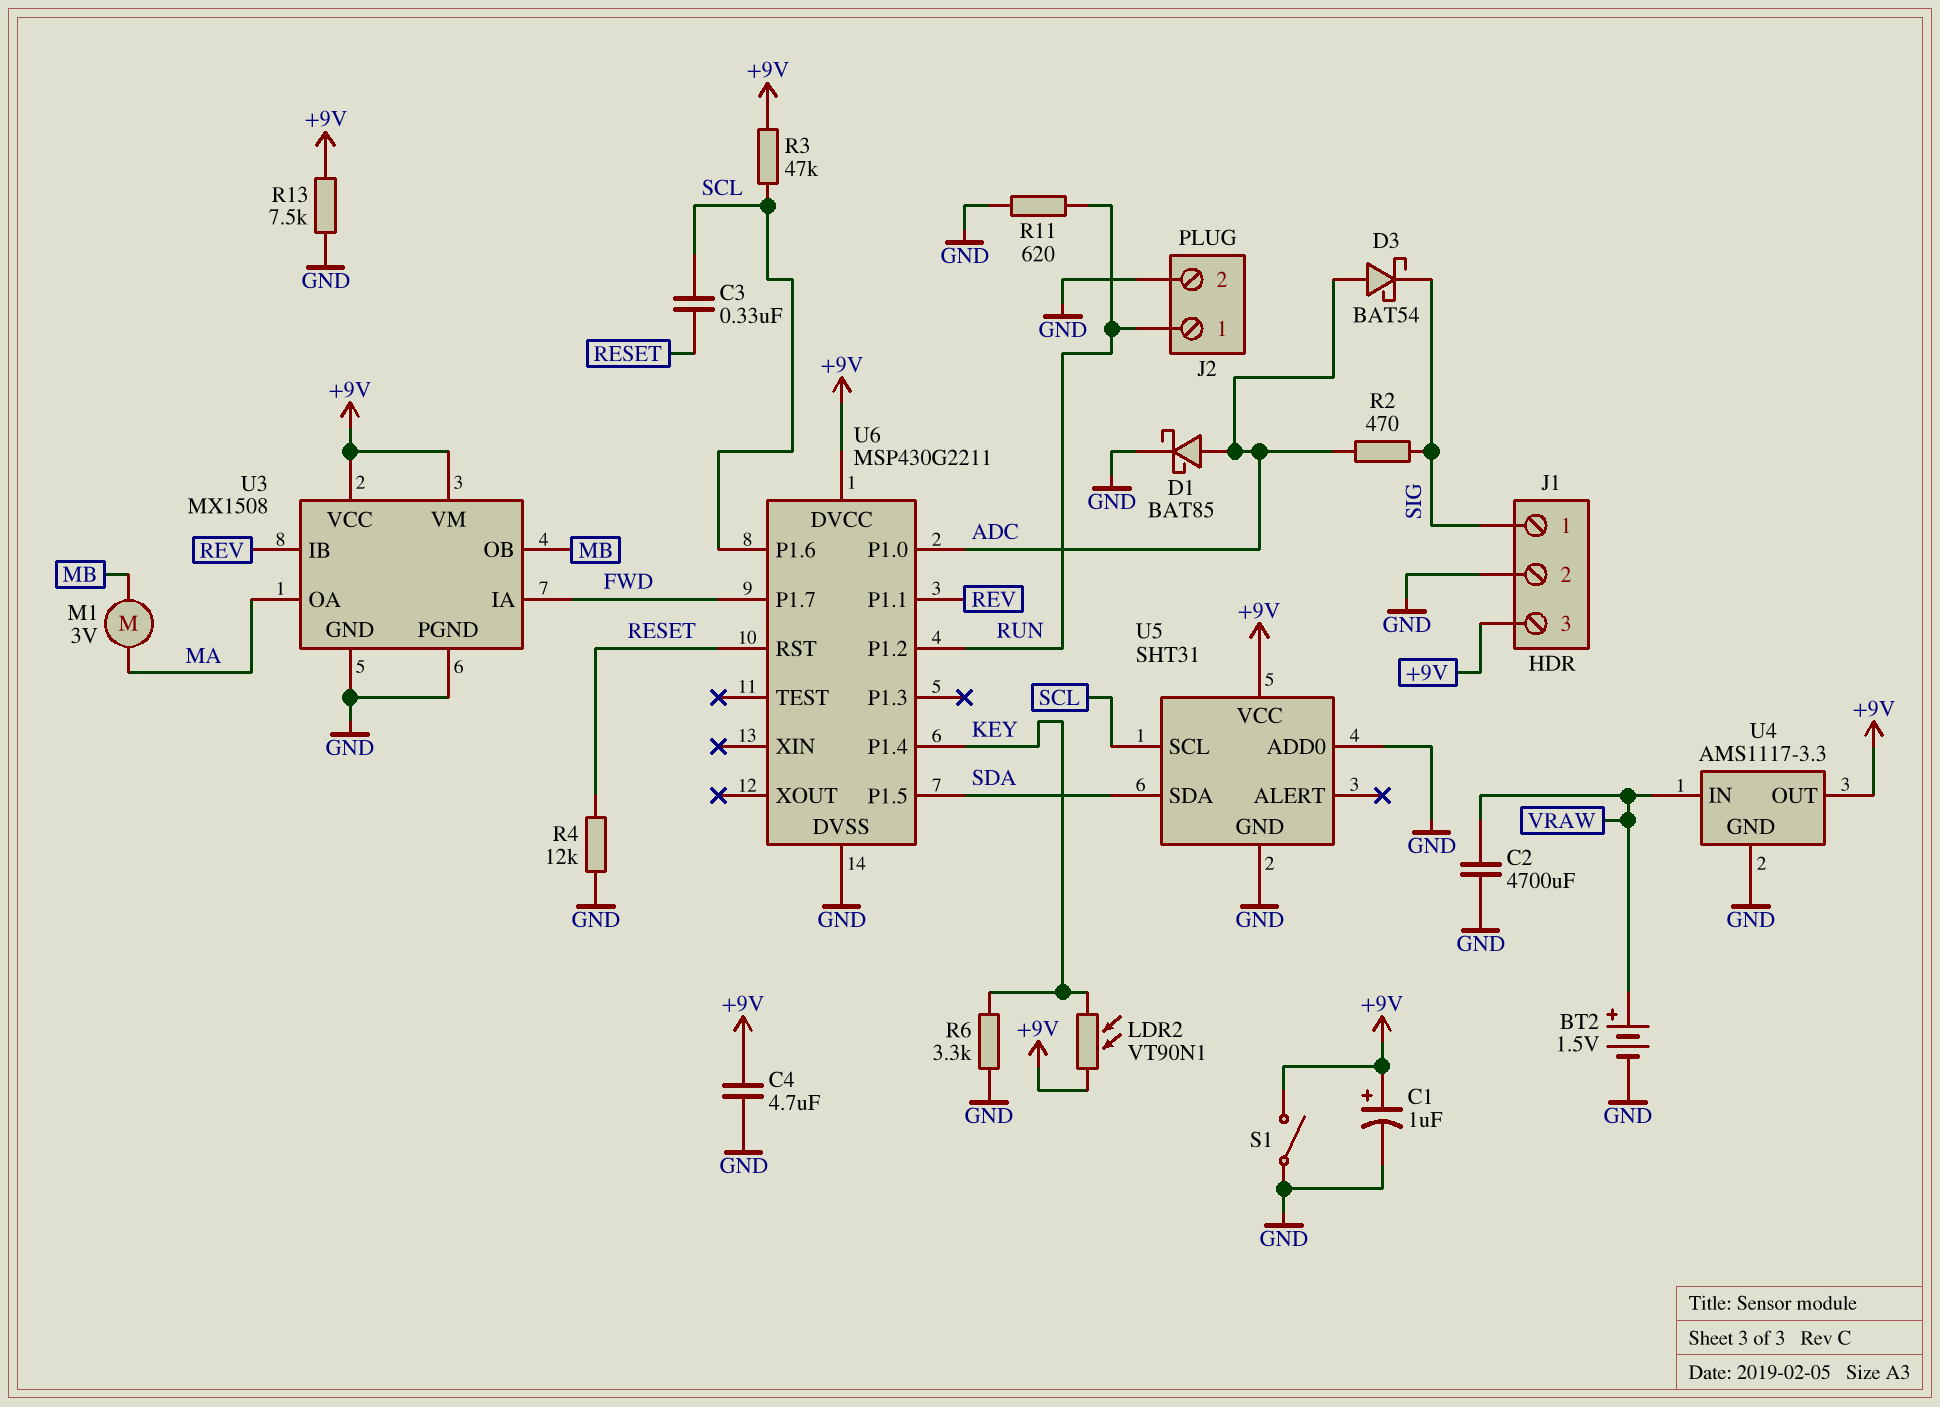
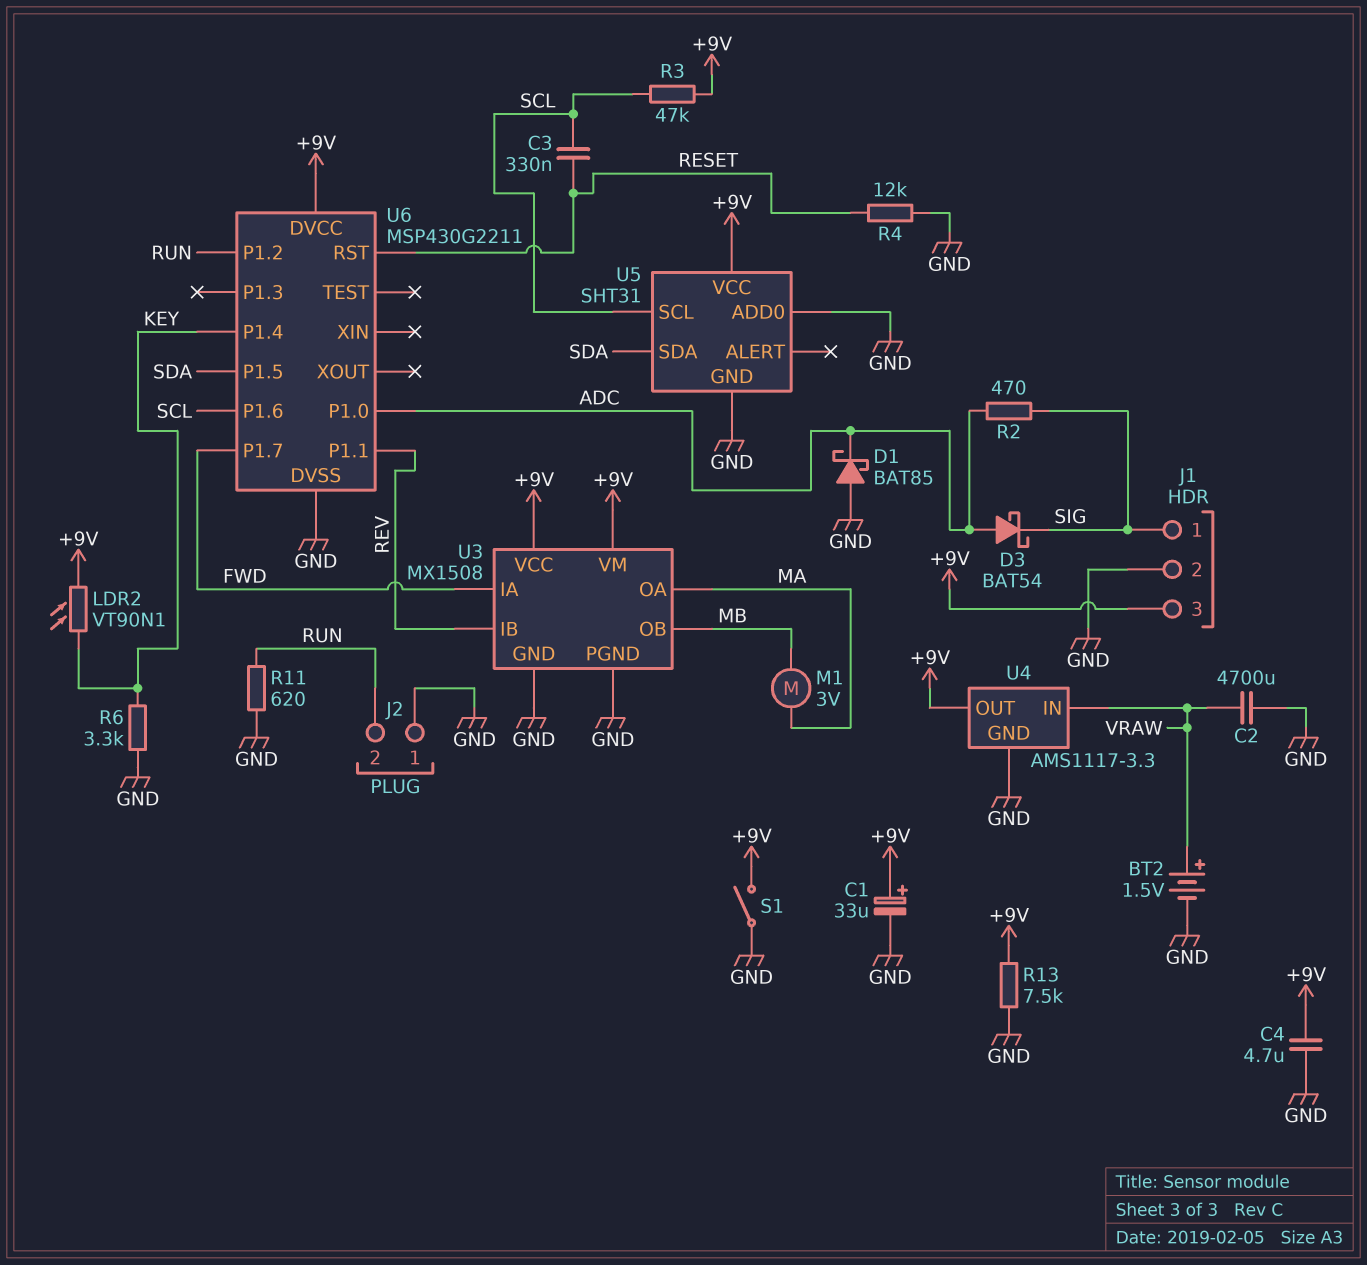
C1: 1uF (plus +9V, minus GND) -> 33uF (plus +9V, minus GND)
D1: schottky BAT85 (A ADC, K GND) -> schottky BAT85 (A GND, K ADC)
J2 pin 1: RUN -> GND
J2 pin 2: GND -> RUN

